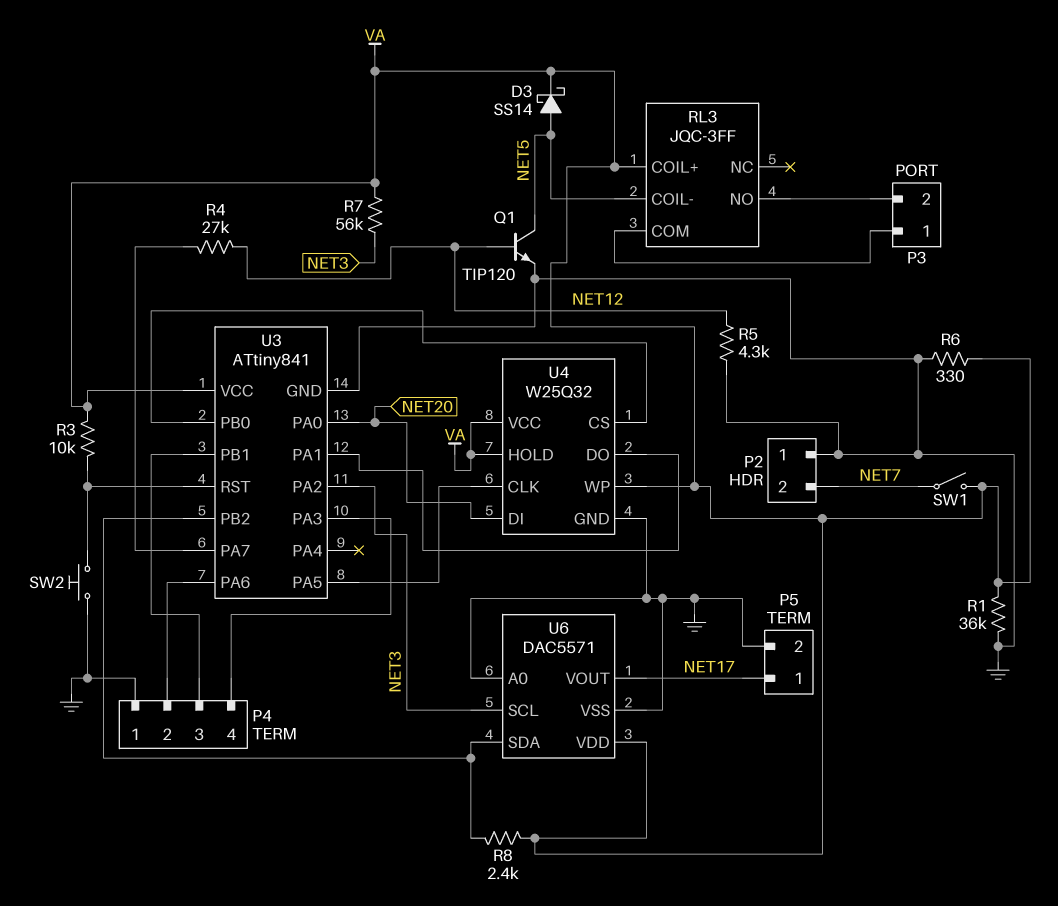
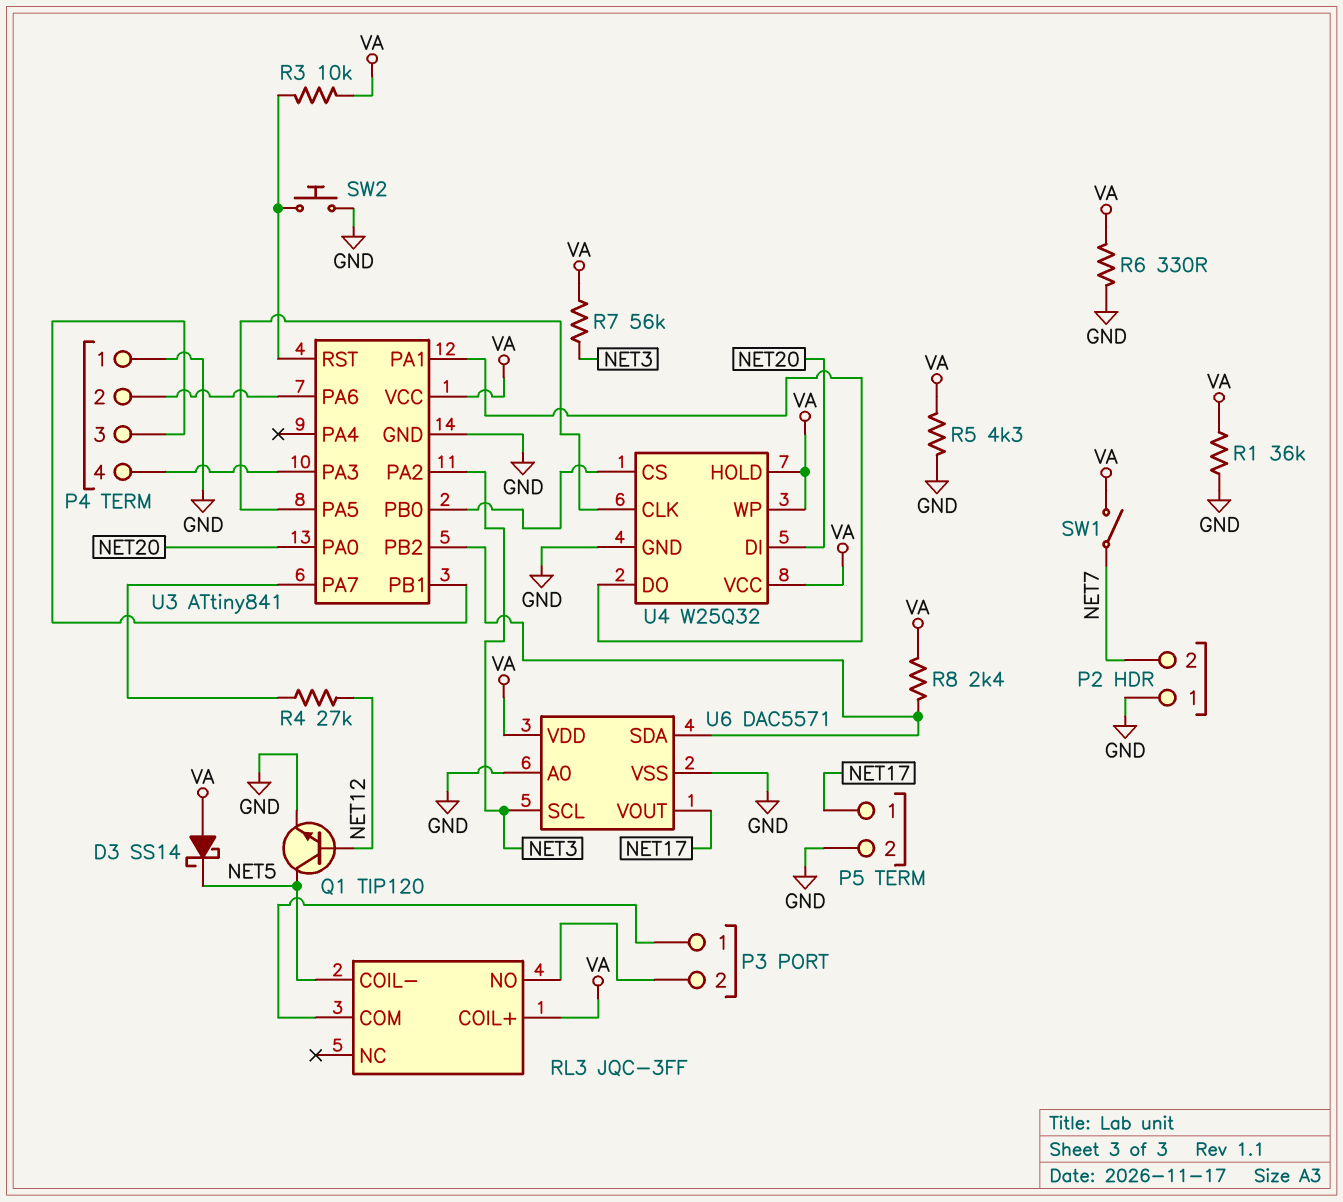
D3: schottky SS14 (A NET5, K VA) -> schottky SS14 (A VA, K NET5)
R5: 4.3k (GND, NET12) -> 4.3k (GND, VA)

